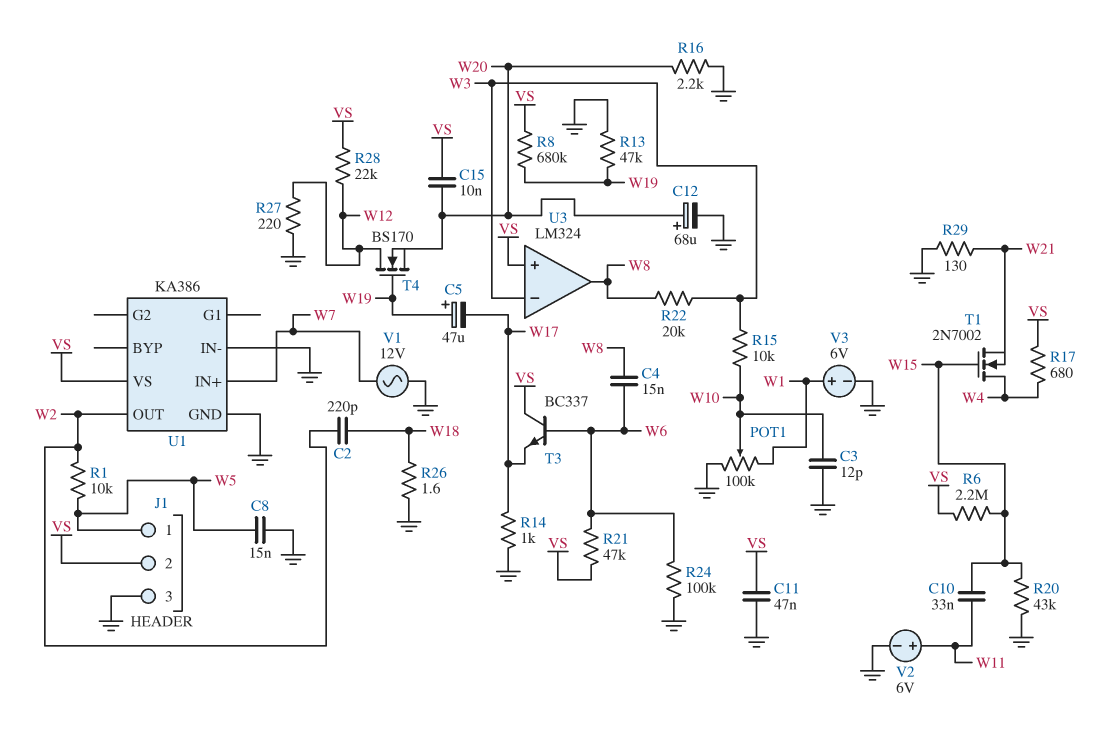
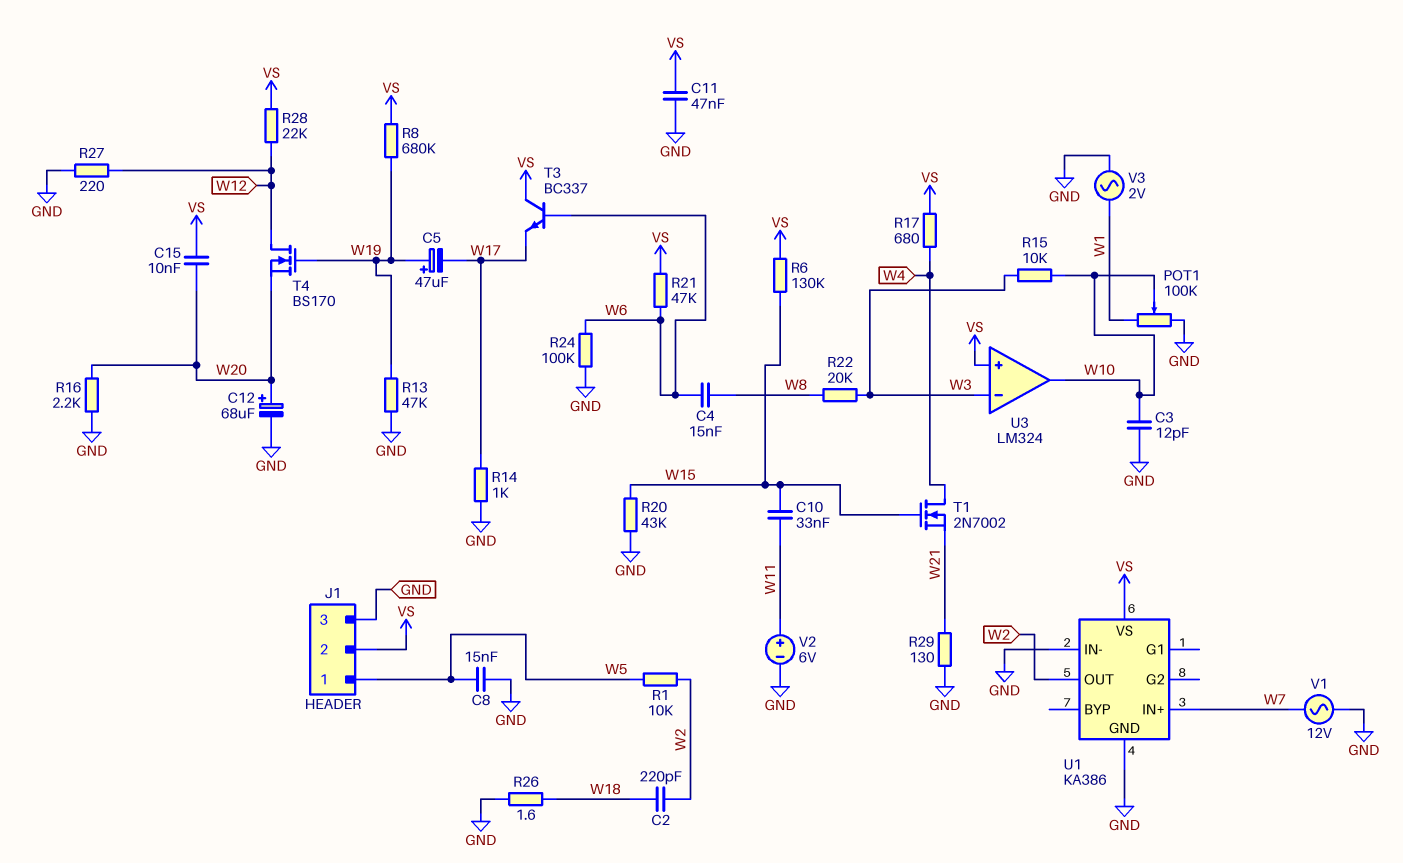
R6: 2.2M (VS, W15) -> 130k (VS, W15)
U3 pin out: W8 -> W10
V3: 6V (plus W1, minus GND) -> AC 2V (GND, W1)

